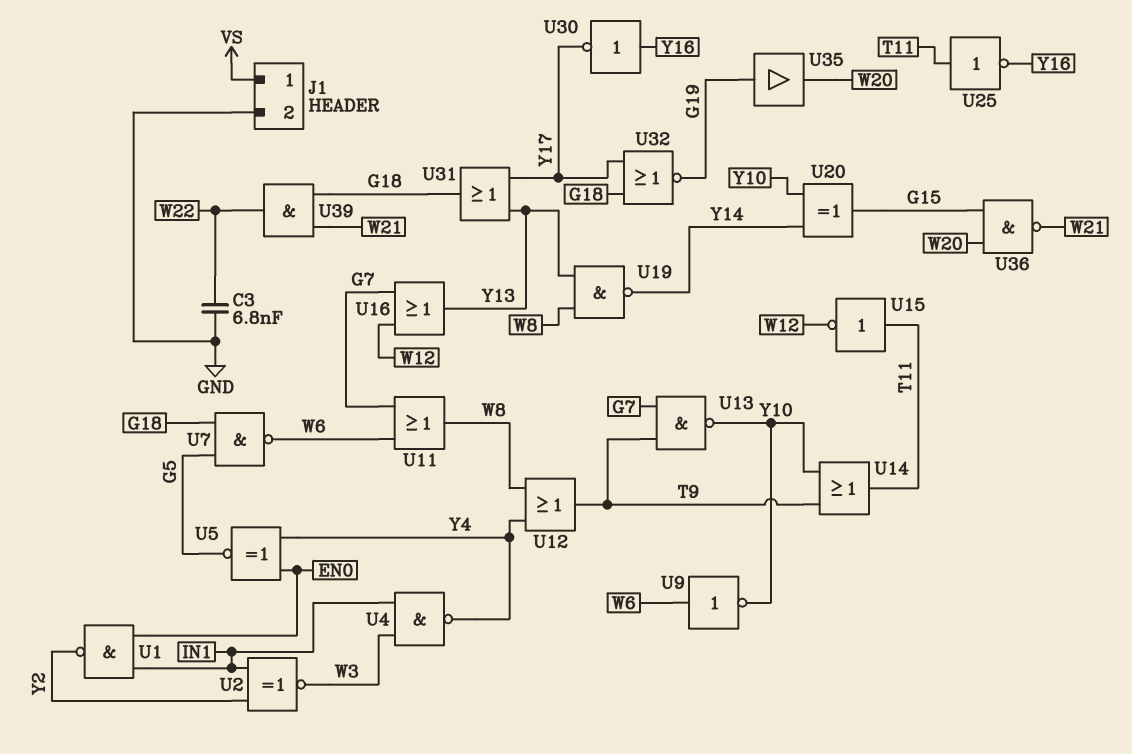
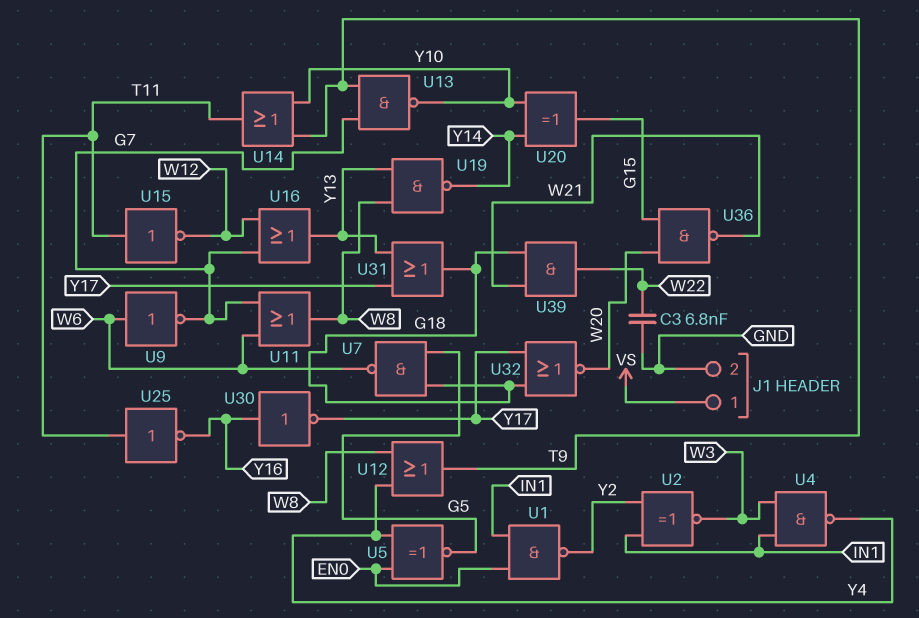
U9: NOT (in W6, out Y10) -> NOT (in W6, out G7)
U32: NOR (in G18, in Y17, out G19) -> NOR (in G18, in Y17, out W20)
U35: buffer (in G19, out W20) -> none

